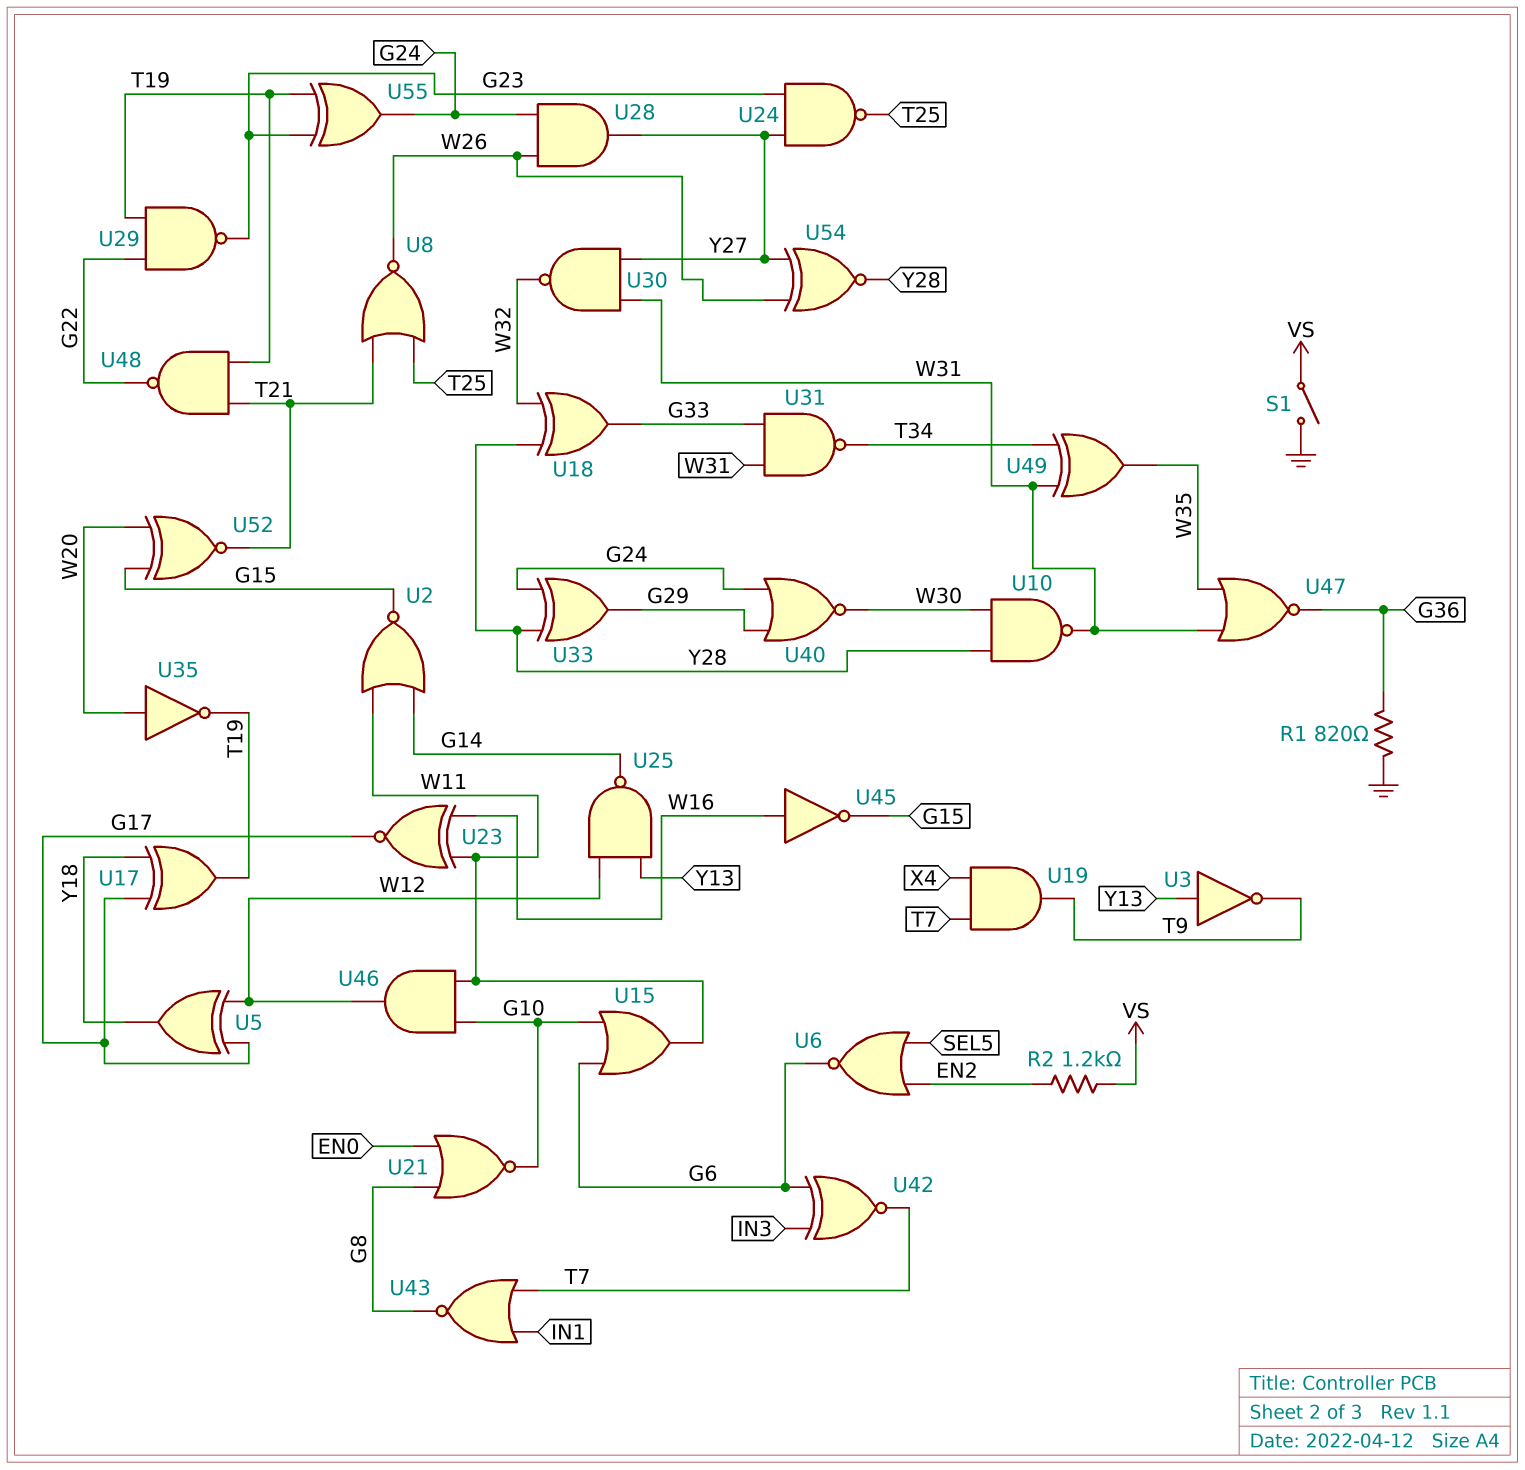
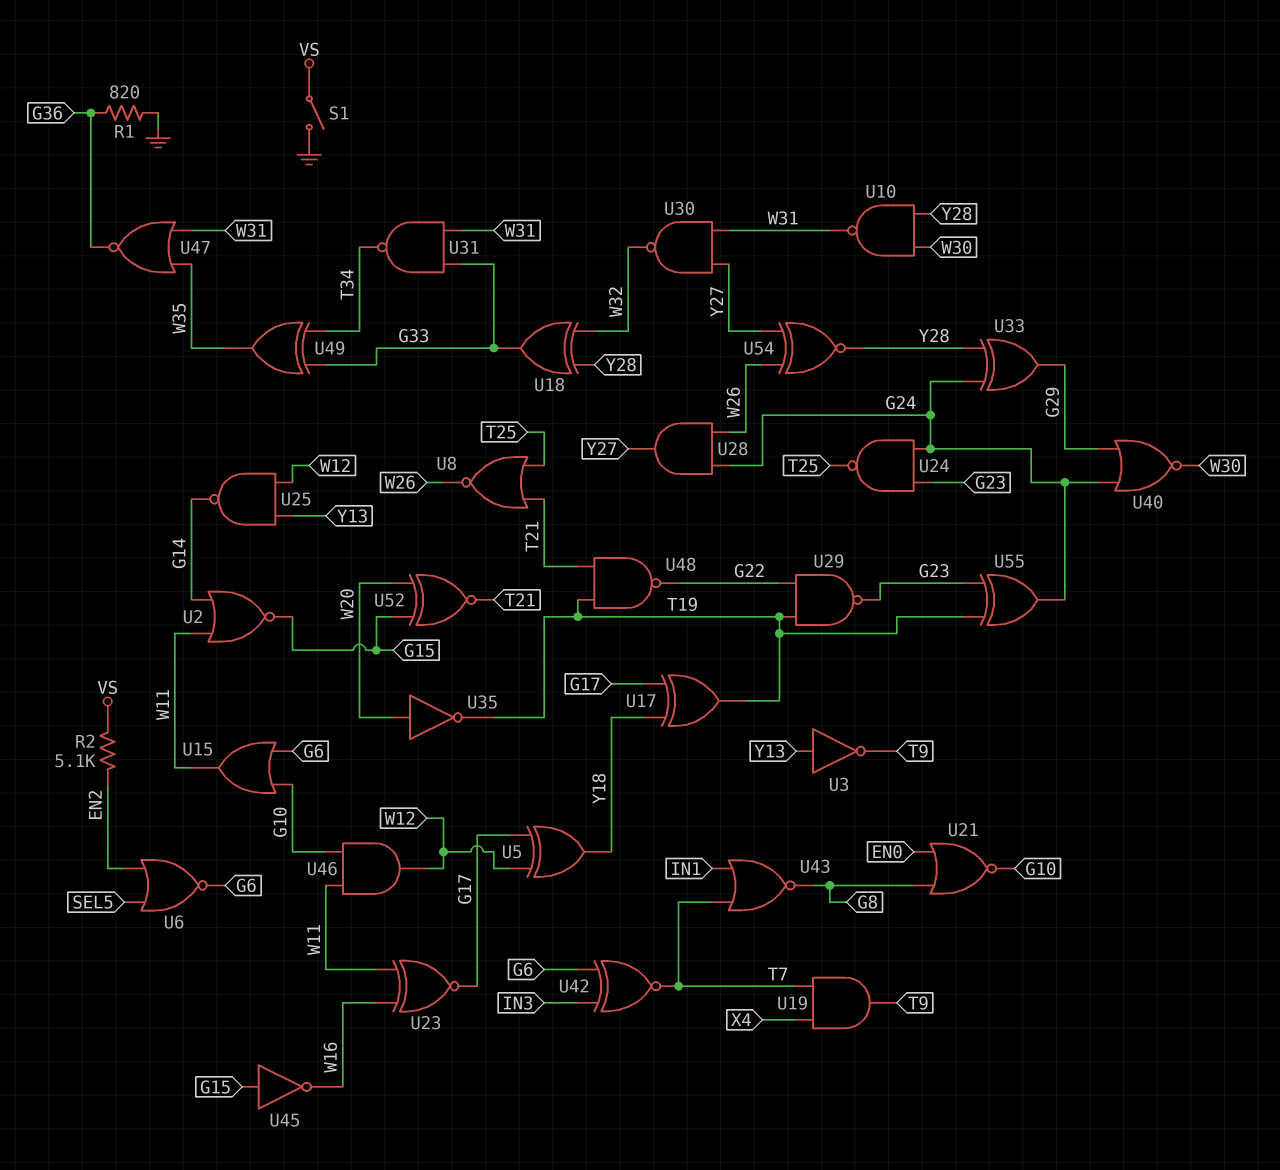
R2: 1.2k (EN2, VS) -> 5.1k (EN2, VS)
U24: NAND (in G23, in Y27, out T25) -> NAND (in G23, in G24, out T25)
U45: NOT (in W16, out G15) -> NOT (in G15, out W16)
U49: XOR (in T34, in W31, out W35) -> XOR (in G33, in T34, out W35)

